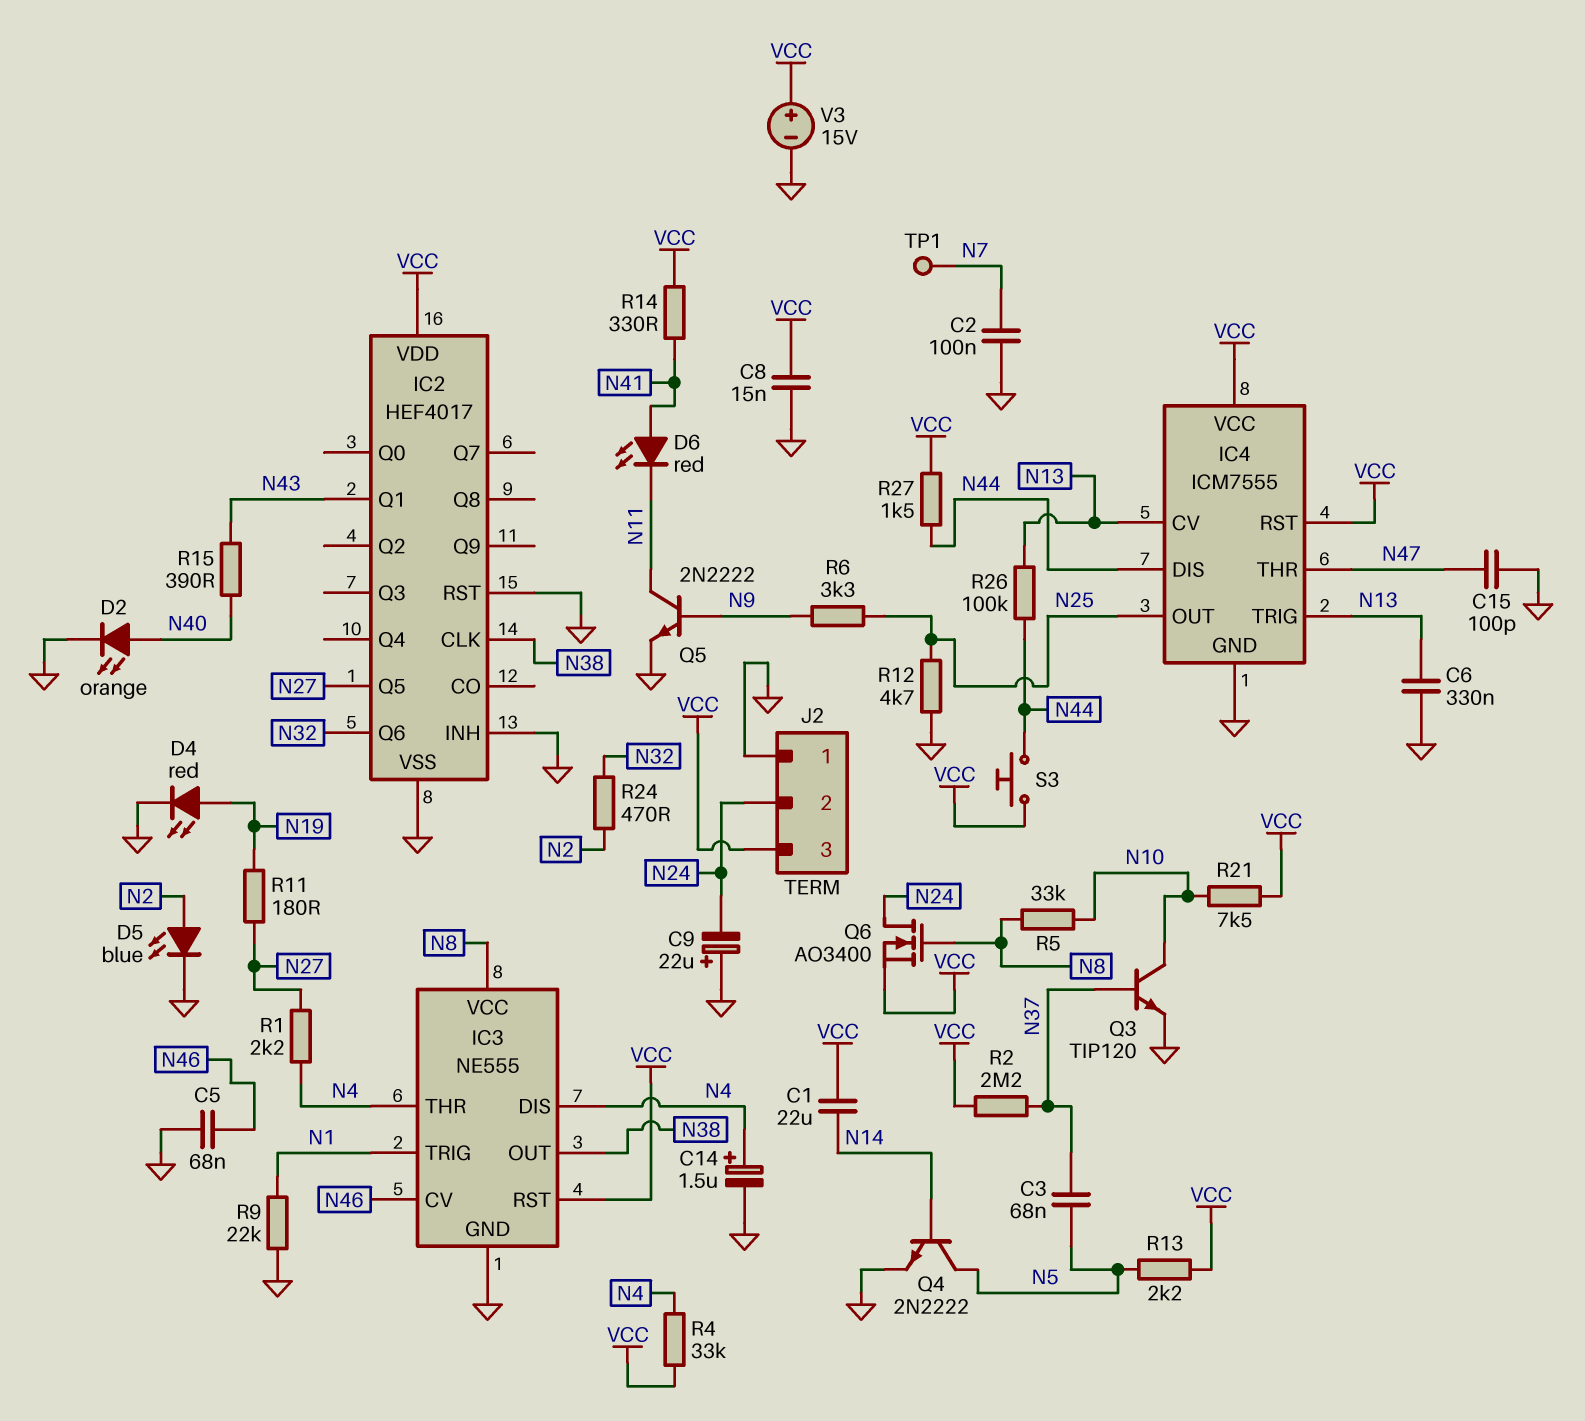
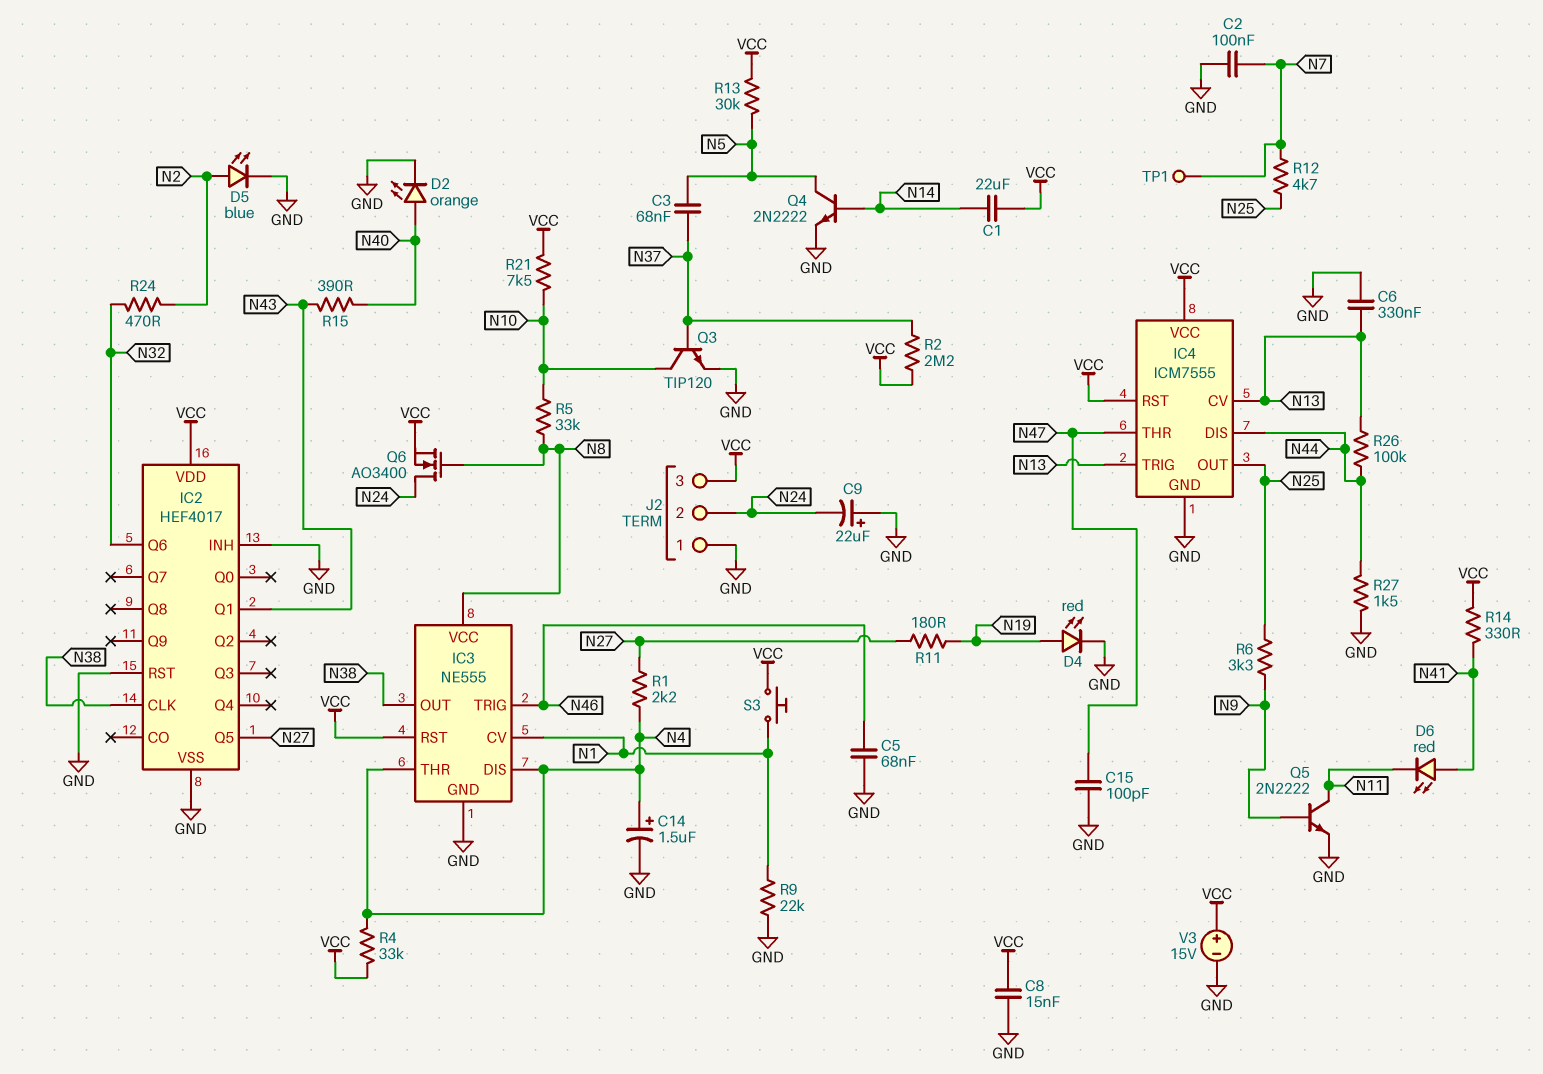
IC3 pin CV: N46 -> N1
IC3 pin TRIG: N1 -> N46
R12: 4.7k (GND, N25) -> 4.7k (N7, N25)
R13: 2.2k (N5, VCC) -> 30k (N5, VCC)
R27: 1.5k (N44, VCC) -> 1.5k (GND, N44)
S3: button (N44, VCC) -> button (N1, VCC)

